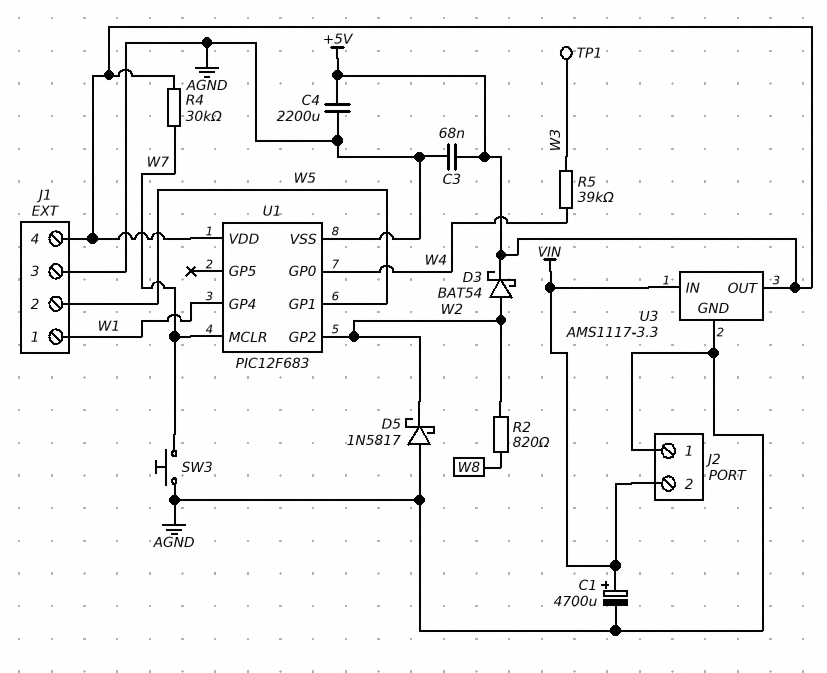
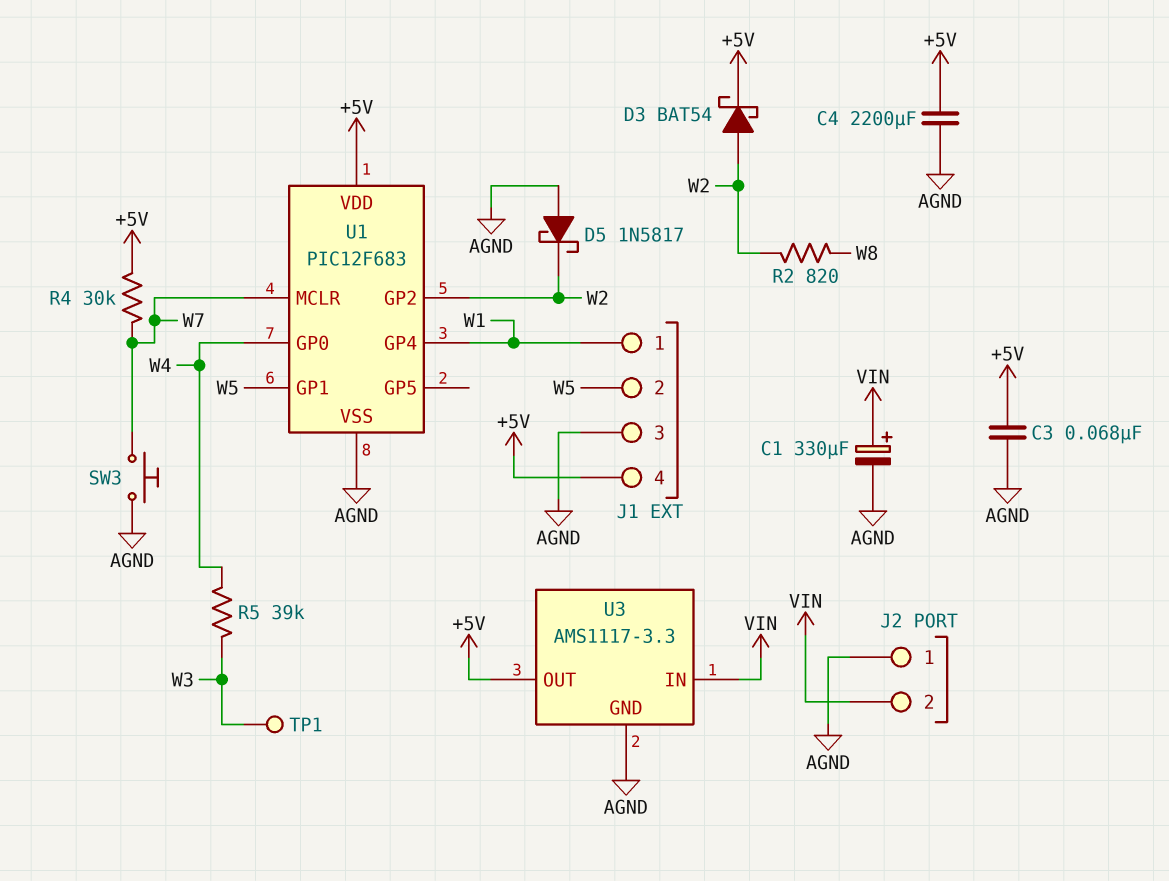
C1: 4700uF (plus VIN, minus AGND) -> 330uF (plus VIN, minus AGND)

